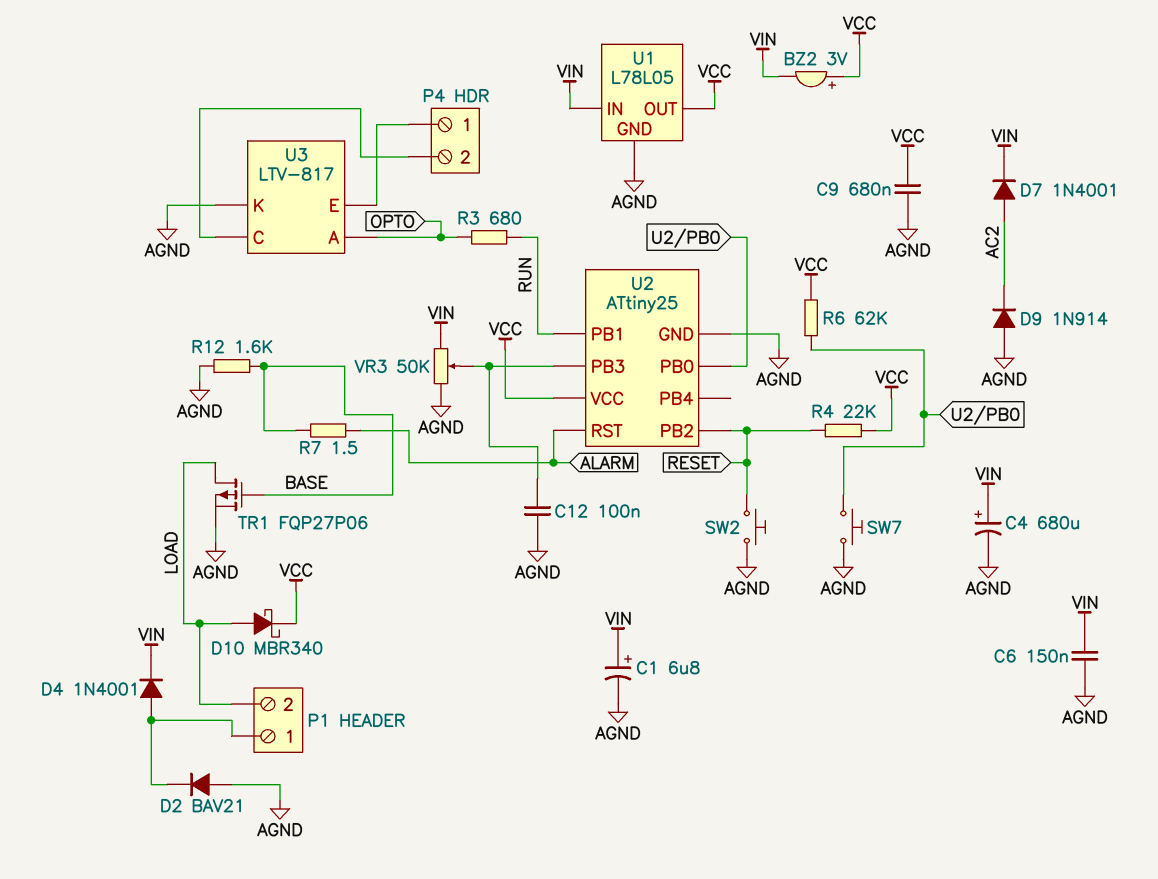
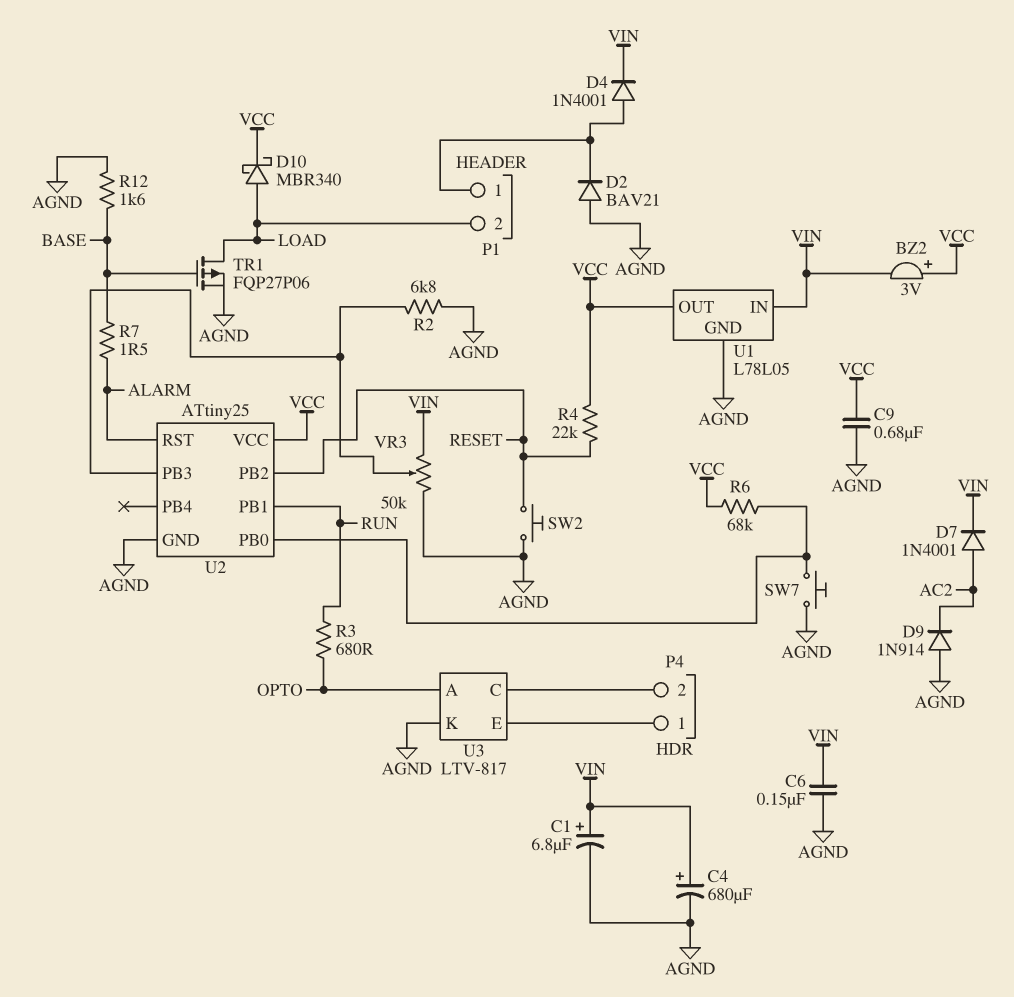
C12: 100nF (AGND, U2/PB3) -> none
R2: none -> 6.8k (AGND, U2/PB3)
R6: 62k (U2/PB0, VCC) -> 68k (U2/PB0, VCC)

